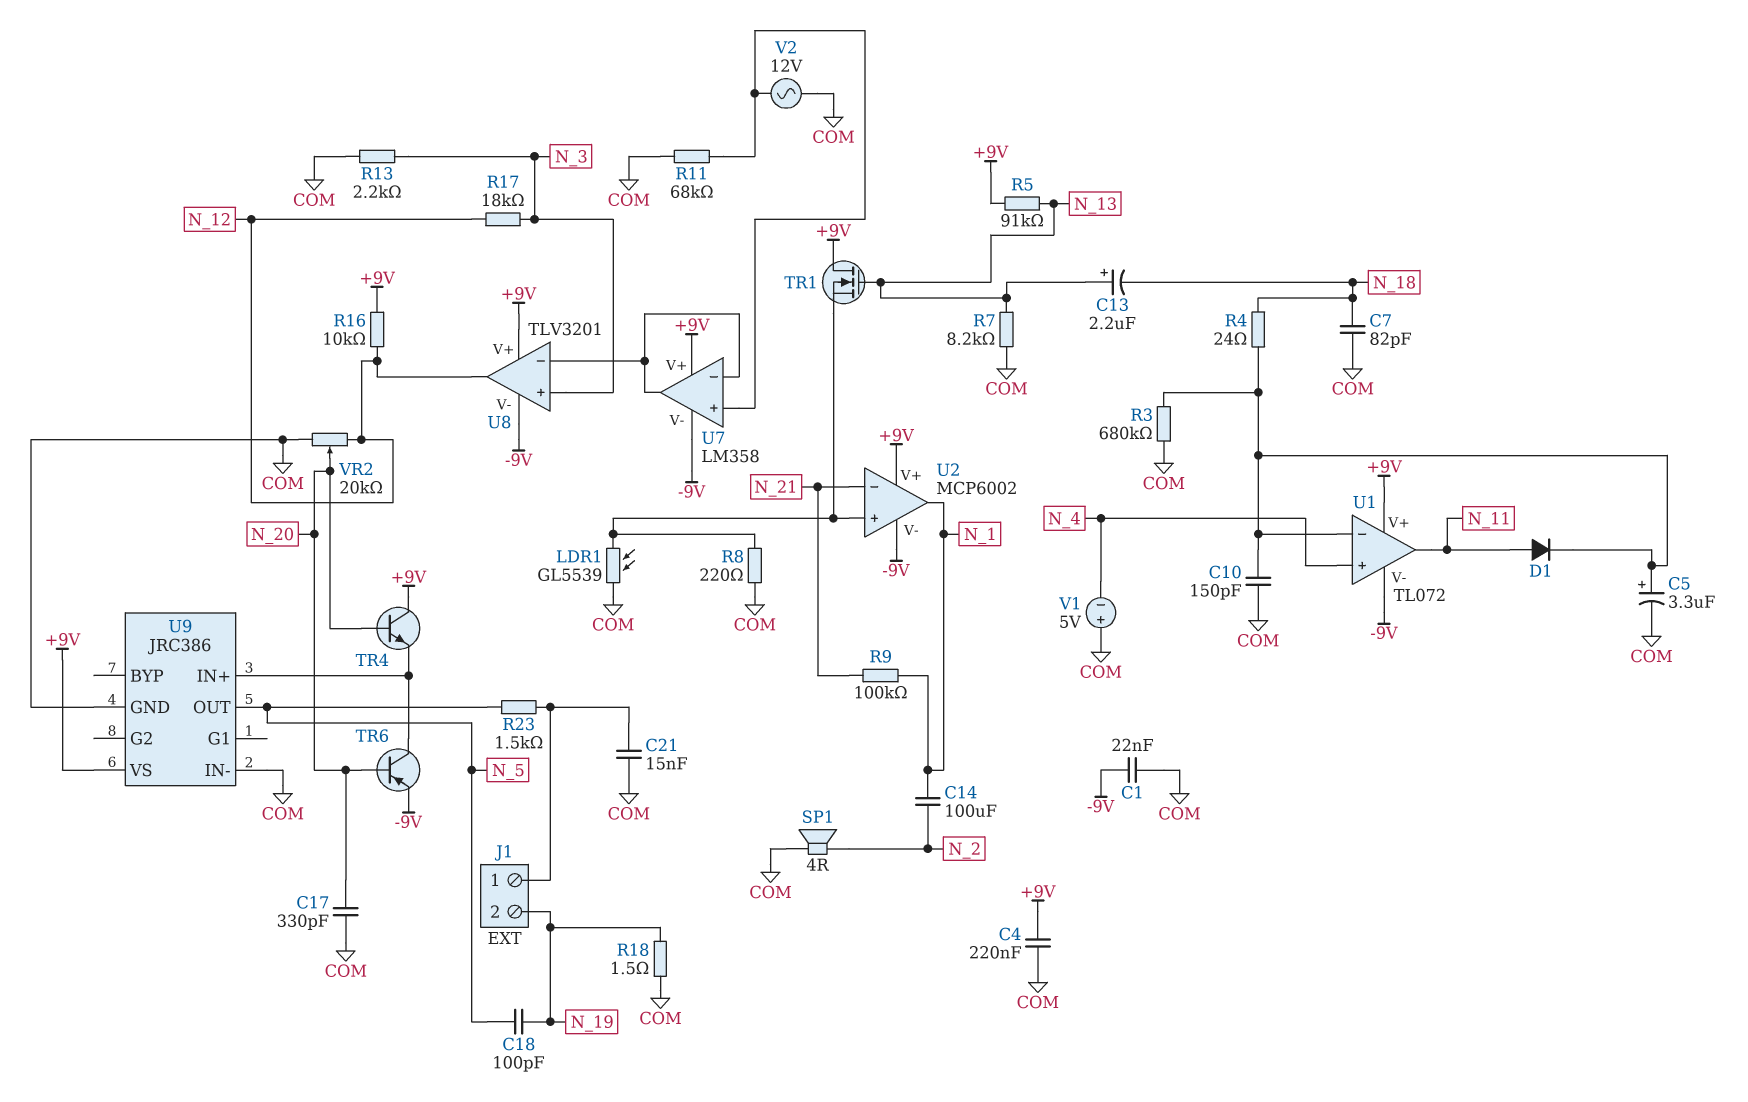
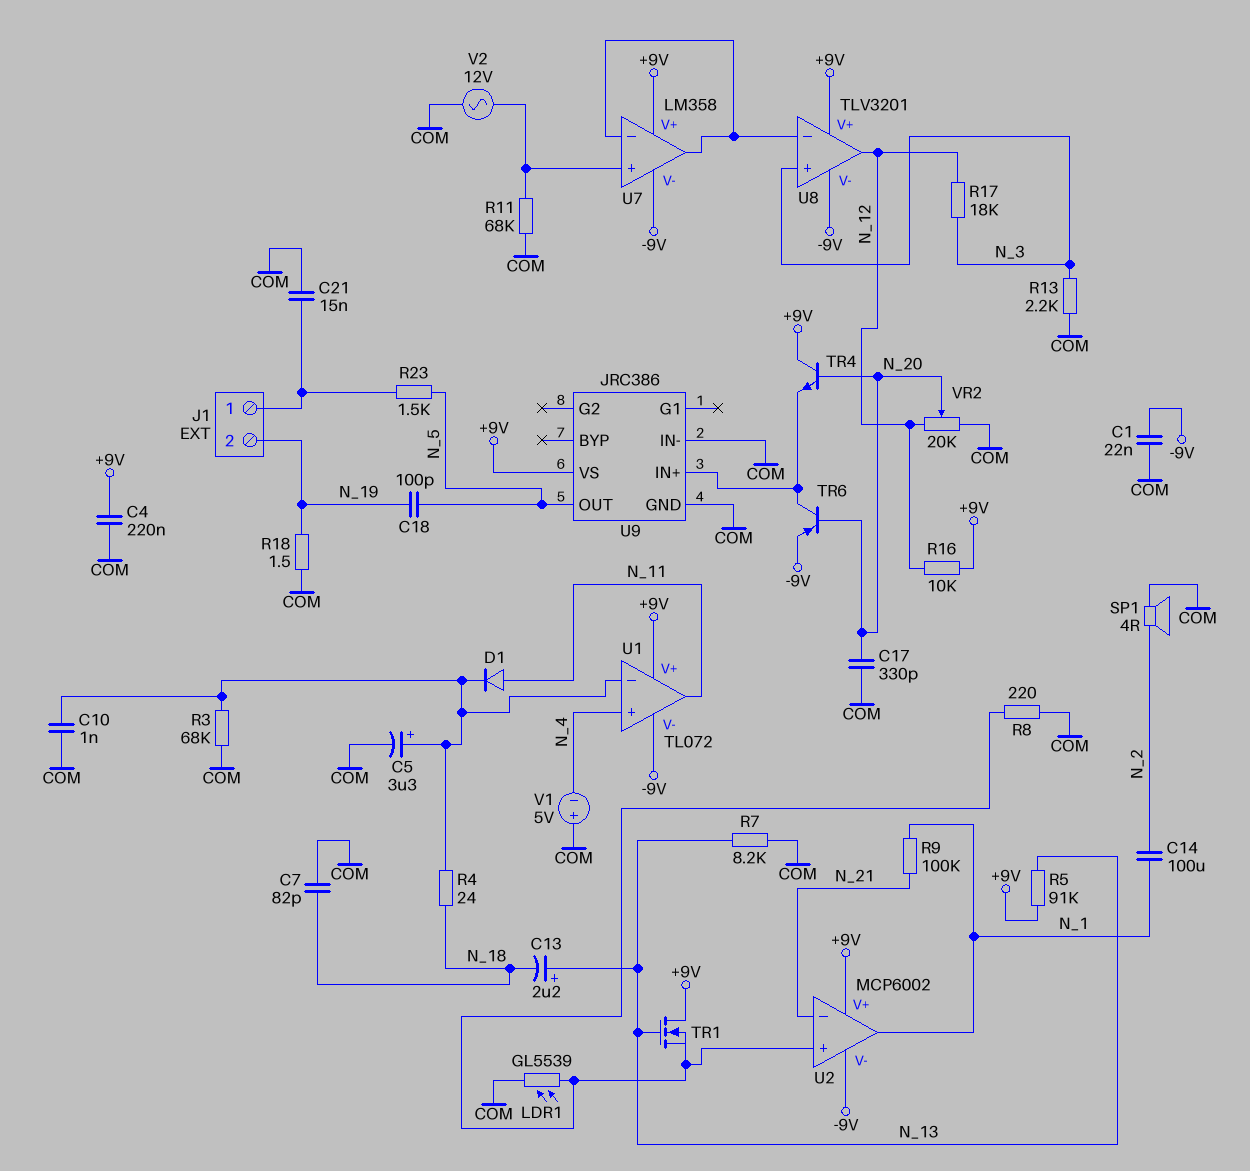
C10: 150pF (COM, U1/in-) -> 1nF (COM, U1/in-)
R3: 680k (COM, U1/in-) -> 68k (COM, U1/in-)

